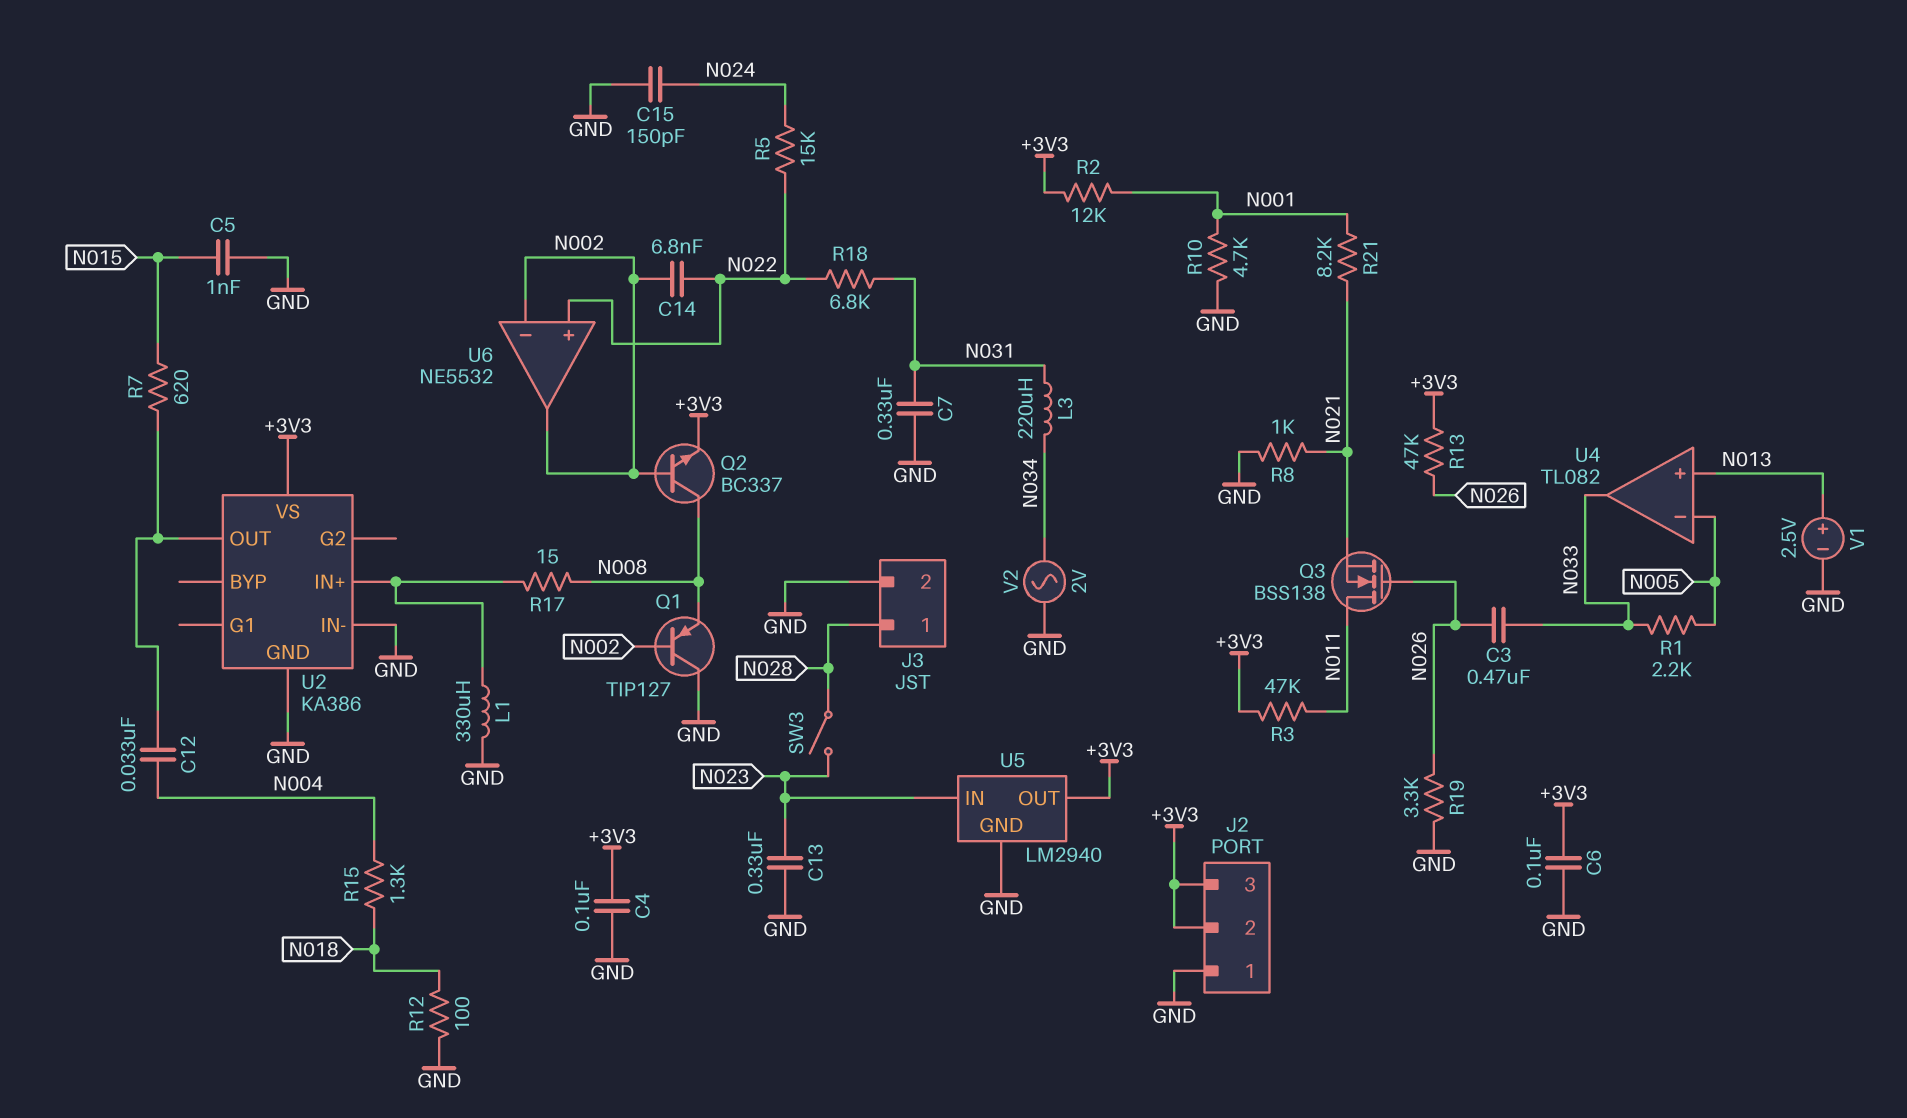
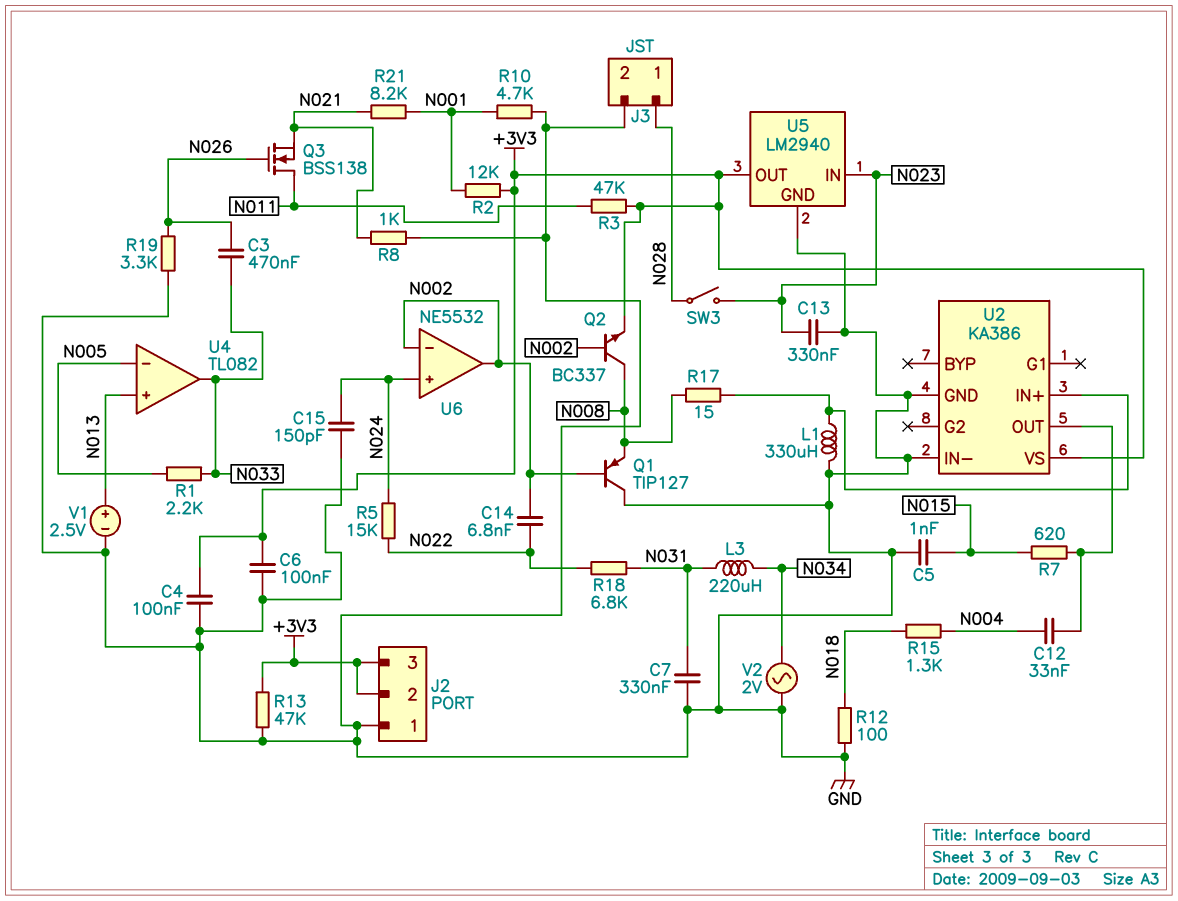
R13: 47k (+3V3, N026) -> 47k (+3V3, GND)
U6 pin in+: N022 -> N024

